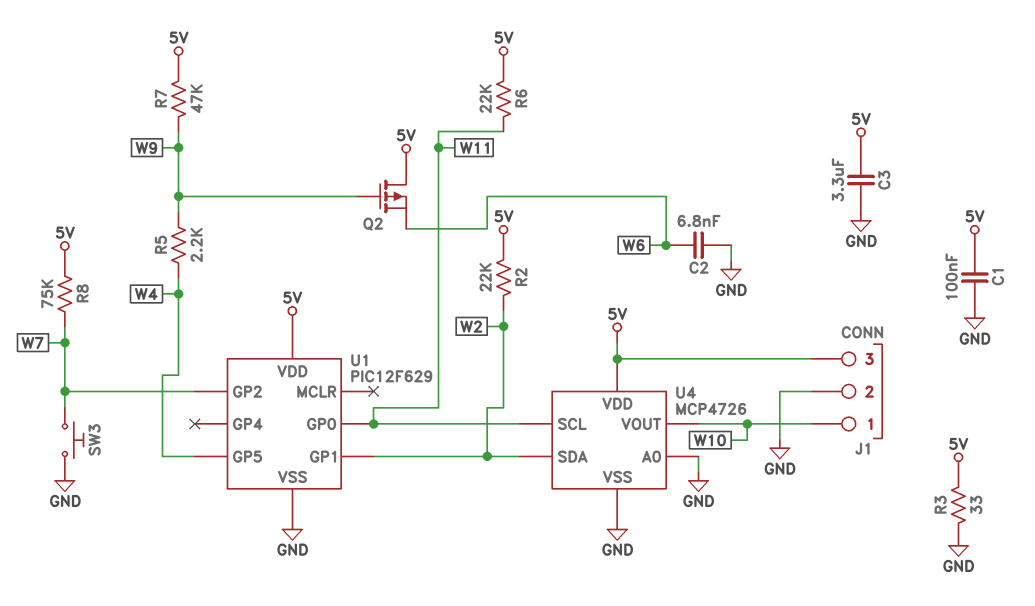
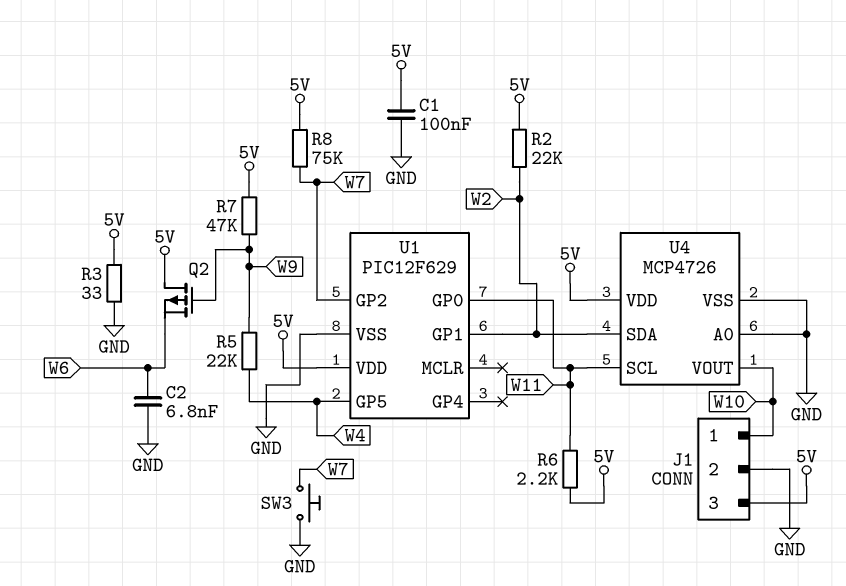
C3: 3.3uF (5V, GND) -> none
R5: 2.2k (W4, W9) -> 22k (W4, W9)
R6: 22k (5V, W11) -> 2.2k (5V, W11)

